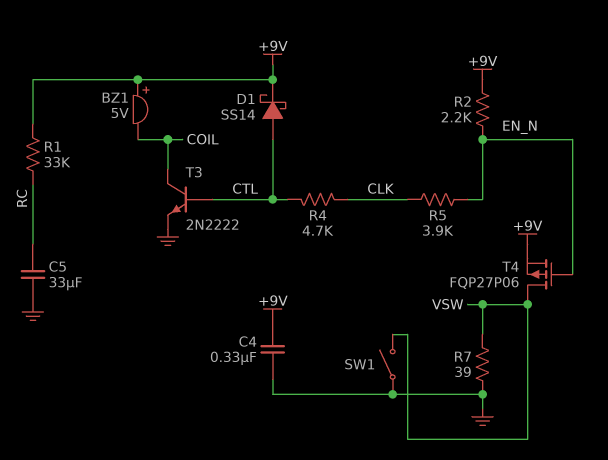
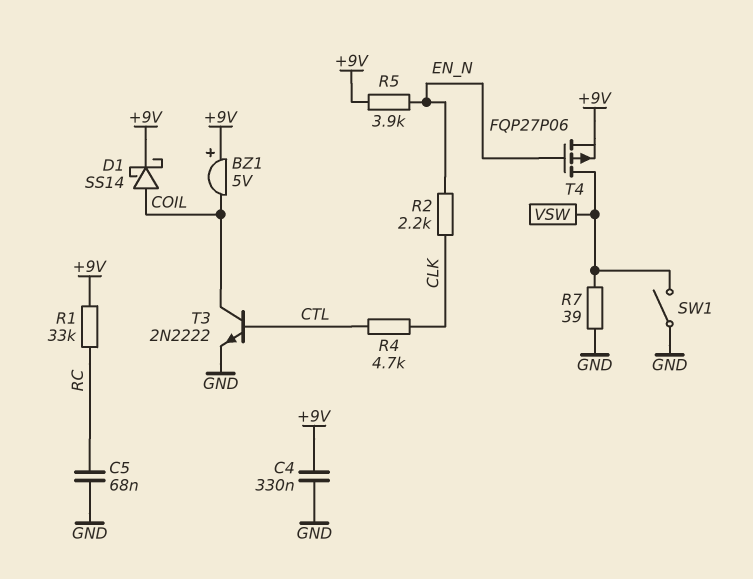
C5: 33uF (GND, RC) -> 68nF (GND, RC)
D1: schottky SS14 (A CTL, K +9V) -> schottky SS14 (A COIL, K +9V)
R2: 2.2k (+9V, EN_N) -> 2.2k (CLK, EN_N)
R5: 3.9k (CLK, EN_N) -> 3.9k (+9V, EN_N)

